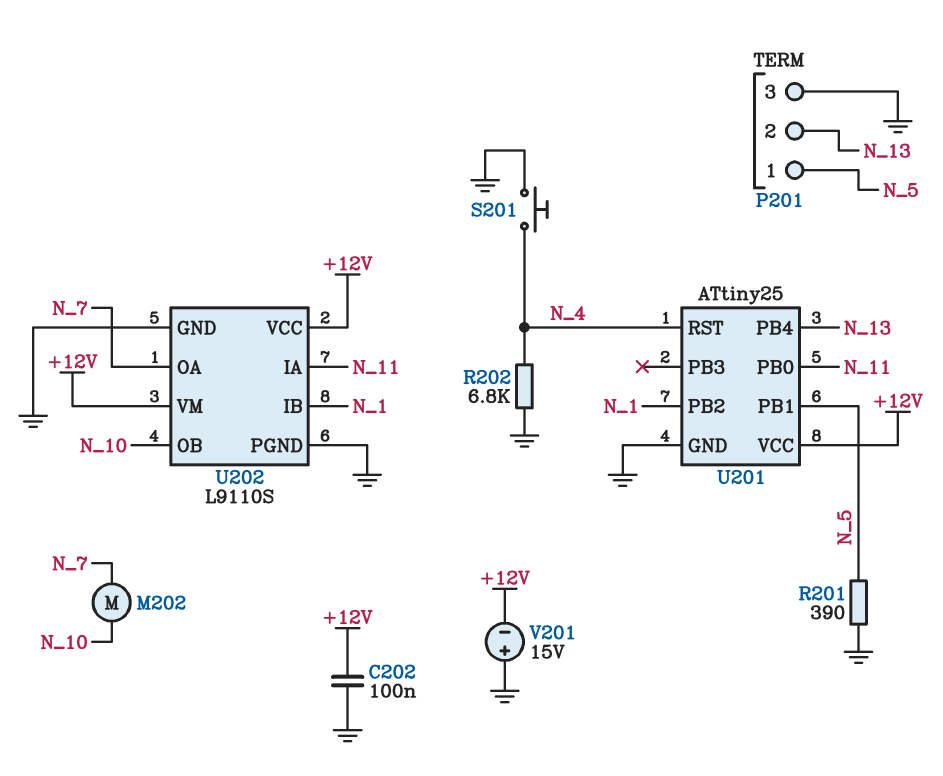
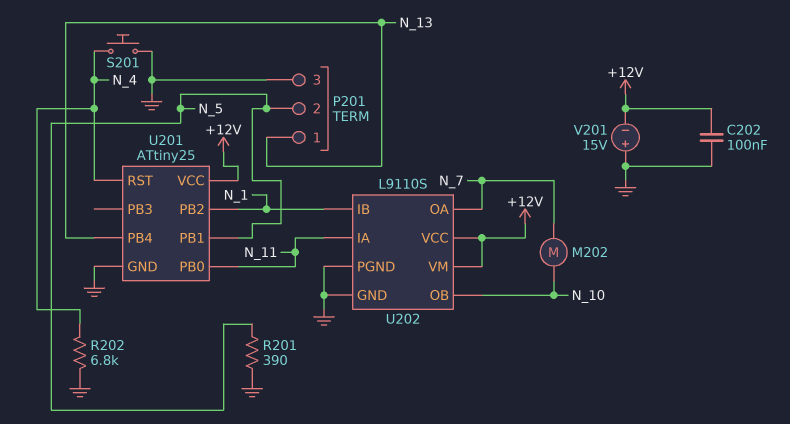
P201 pin 1: N_5 -> N_13
P201 pin 2: N_13 -> N_5

